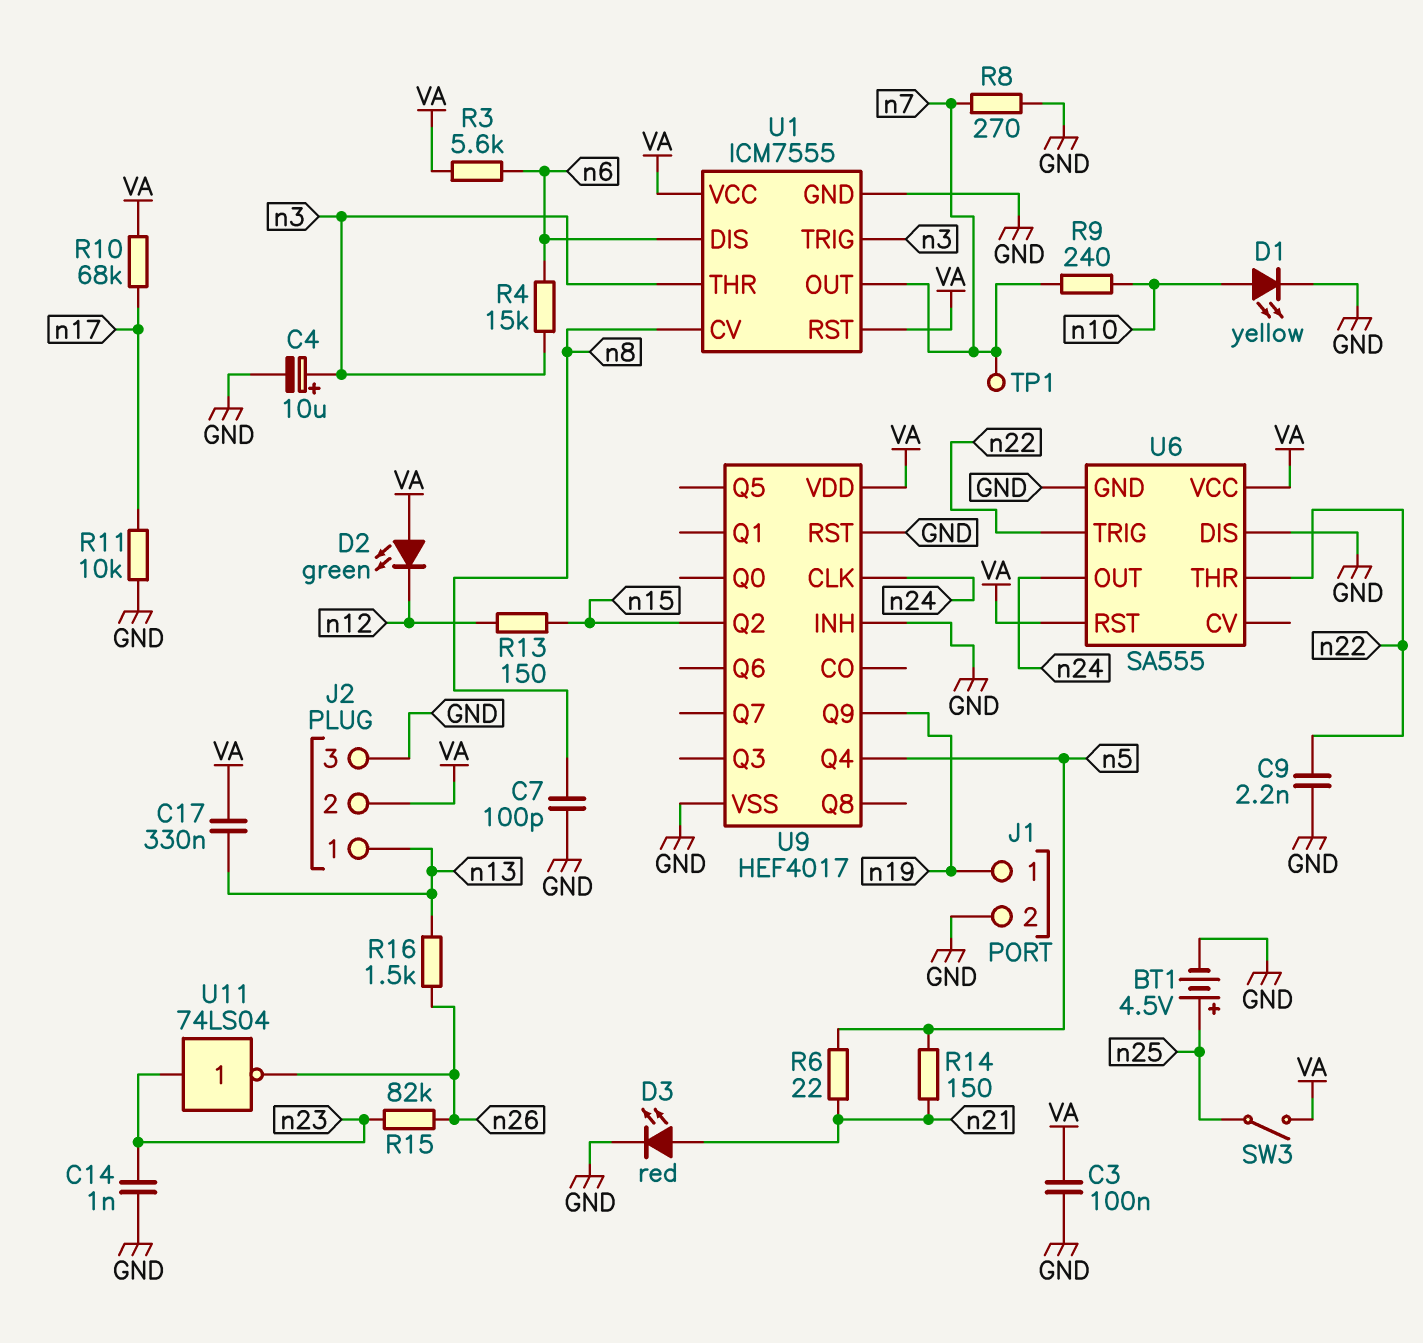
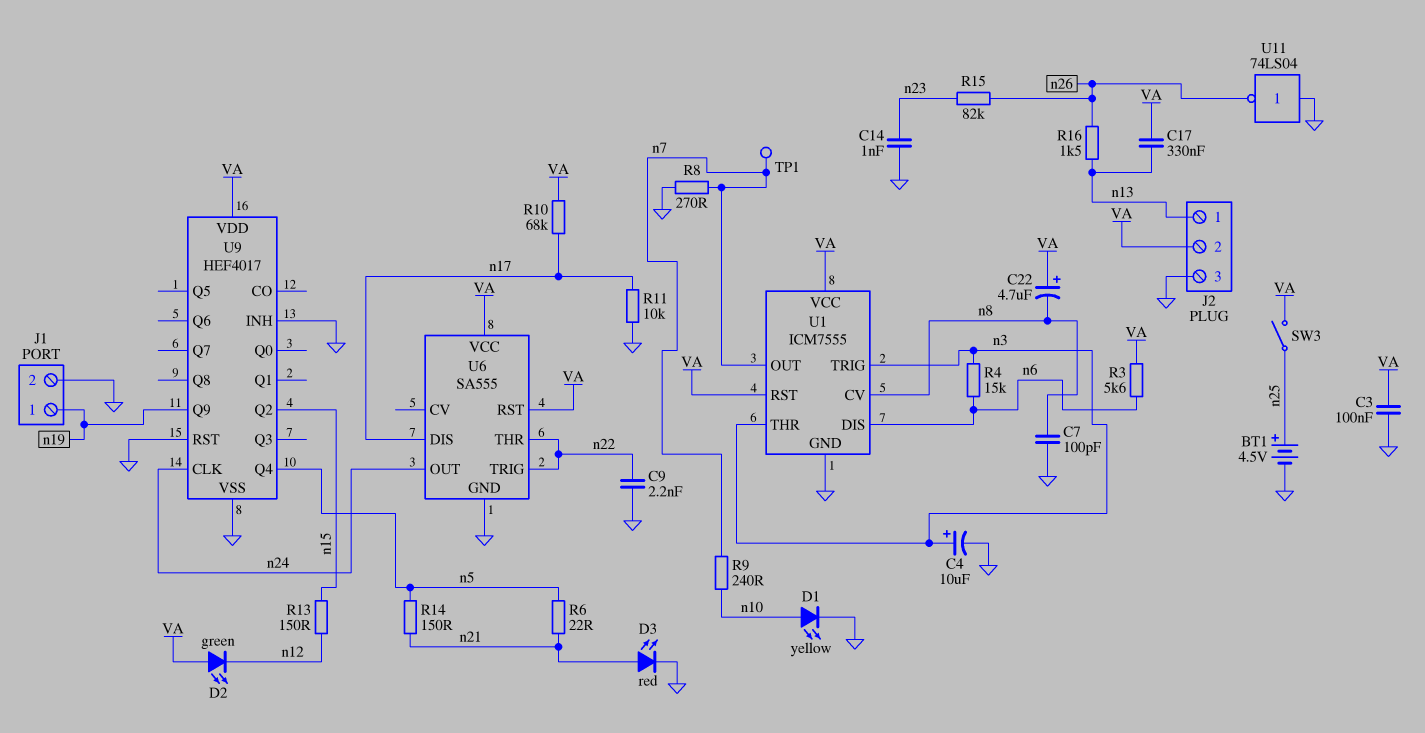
C22: none -> 4.7uF (plus VA, minus n8)
U6 pin DIS: GND -> n17
U11: NOT 74LS04 (in n23, out n26) -> NOT 74LS04 (in GND, out n26)

